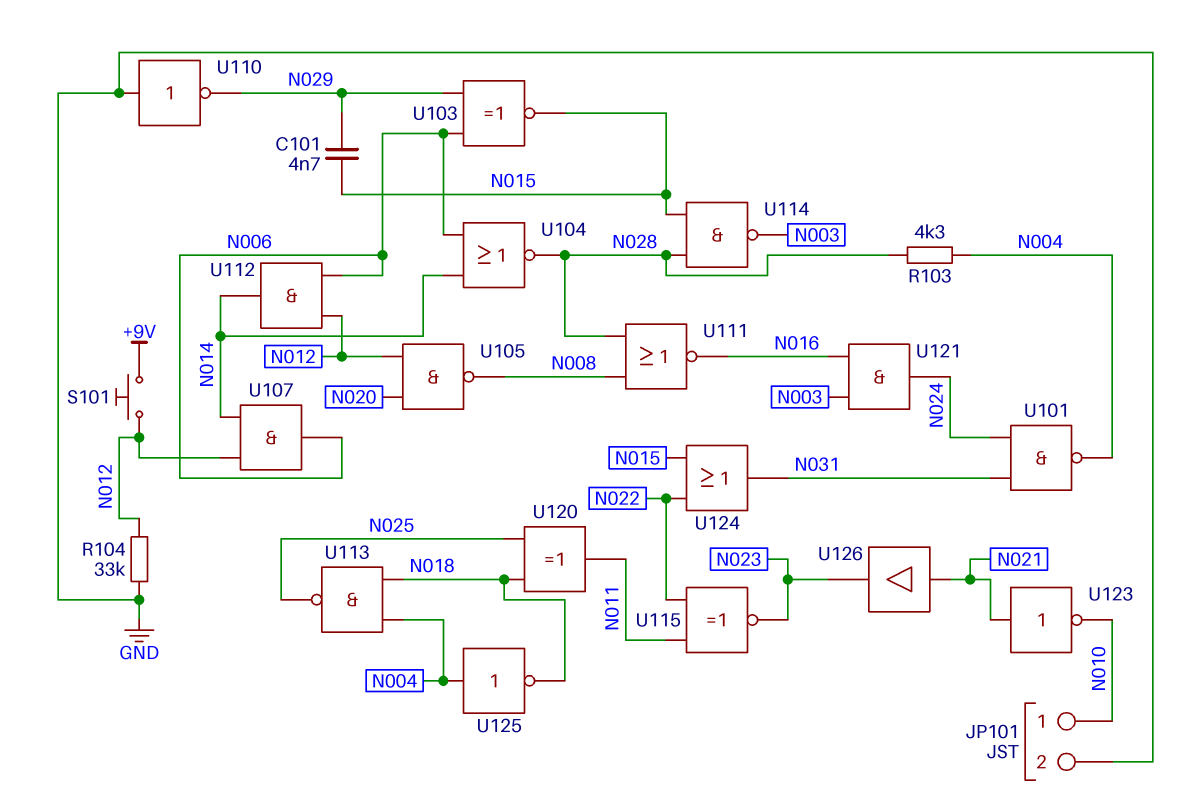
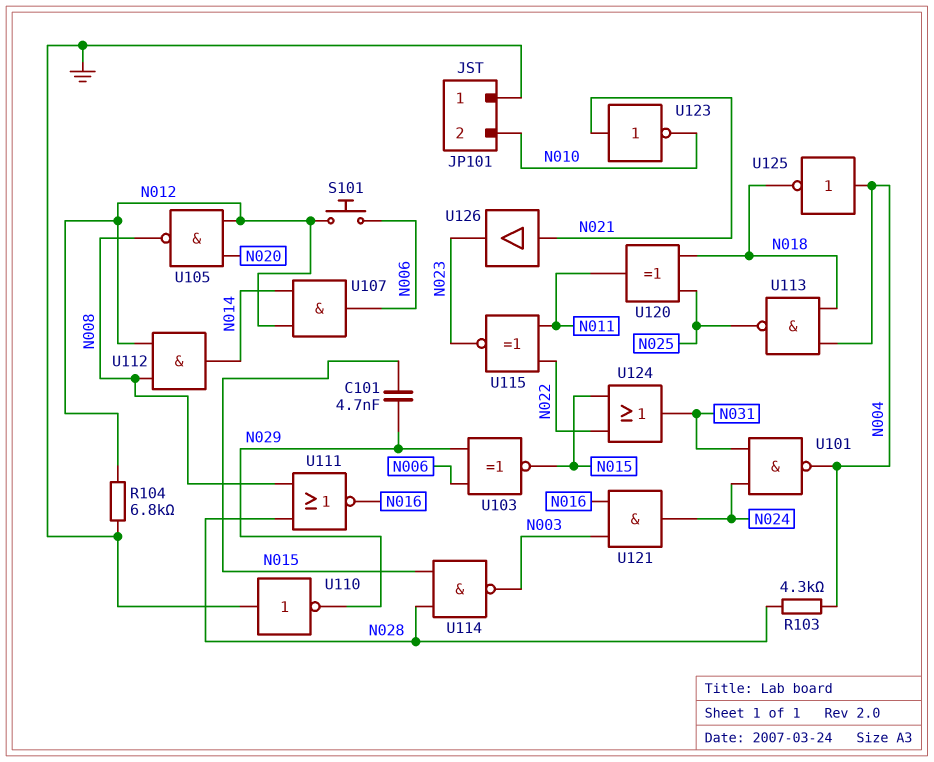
JP101 pin 1: N010 -> GND
JP101 pin 2: GND -> N010
R104: 33k (GND, N012) -> 6.8k (GND, N012)
S101: button (+9V, N012) -> button (N006, N012)
U104: NOR (in N006, in N014, out N028) -> none
U112: AND (in N006, in N012, out N014) -> AND (in N008, in N012, out N014)

